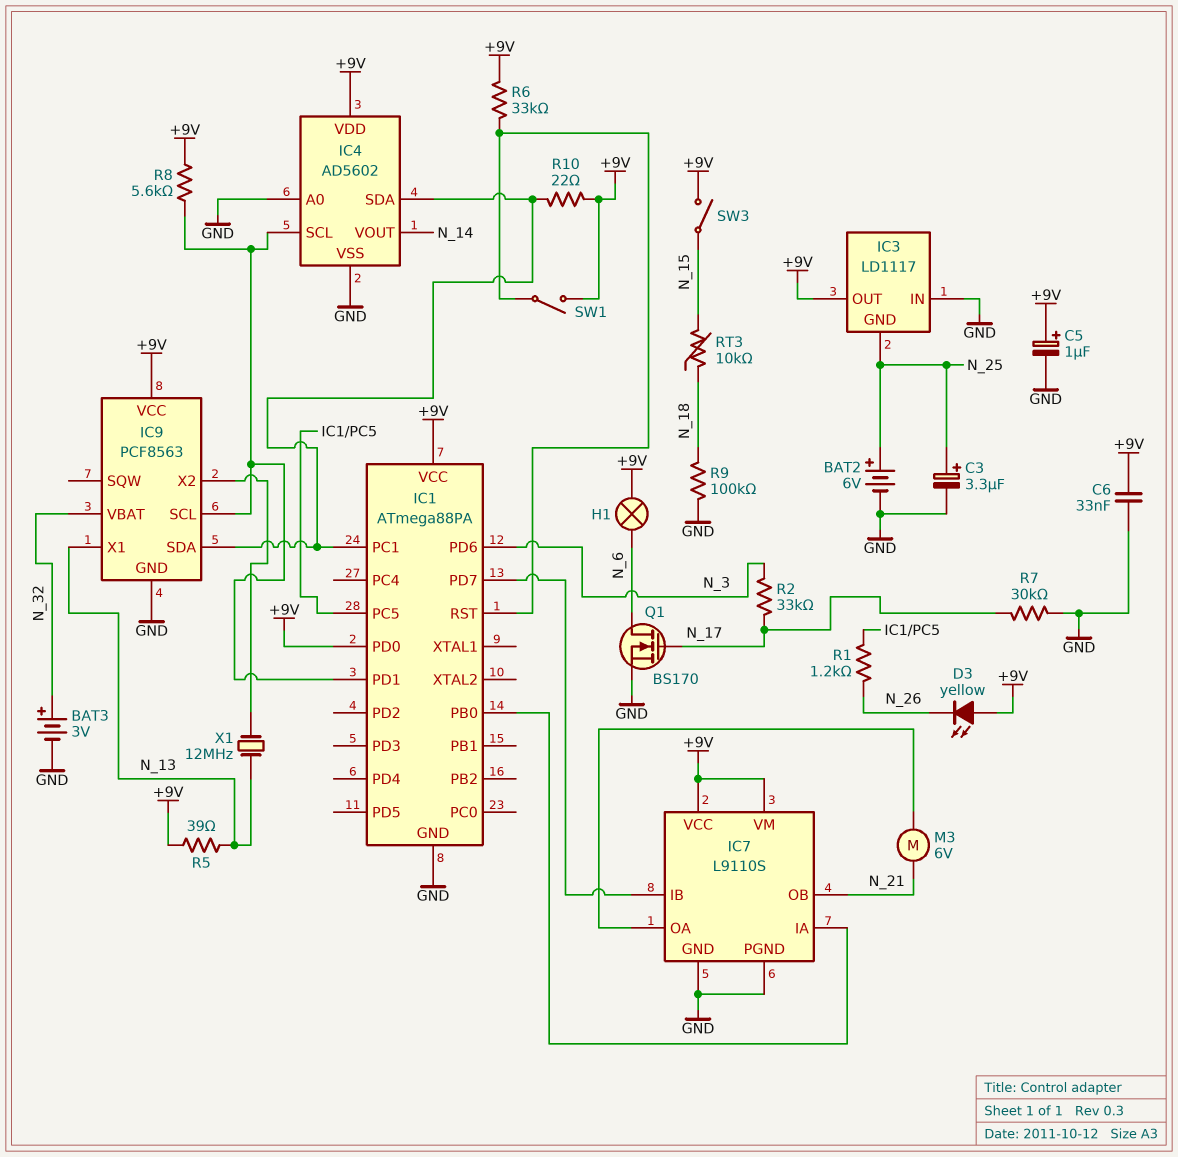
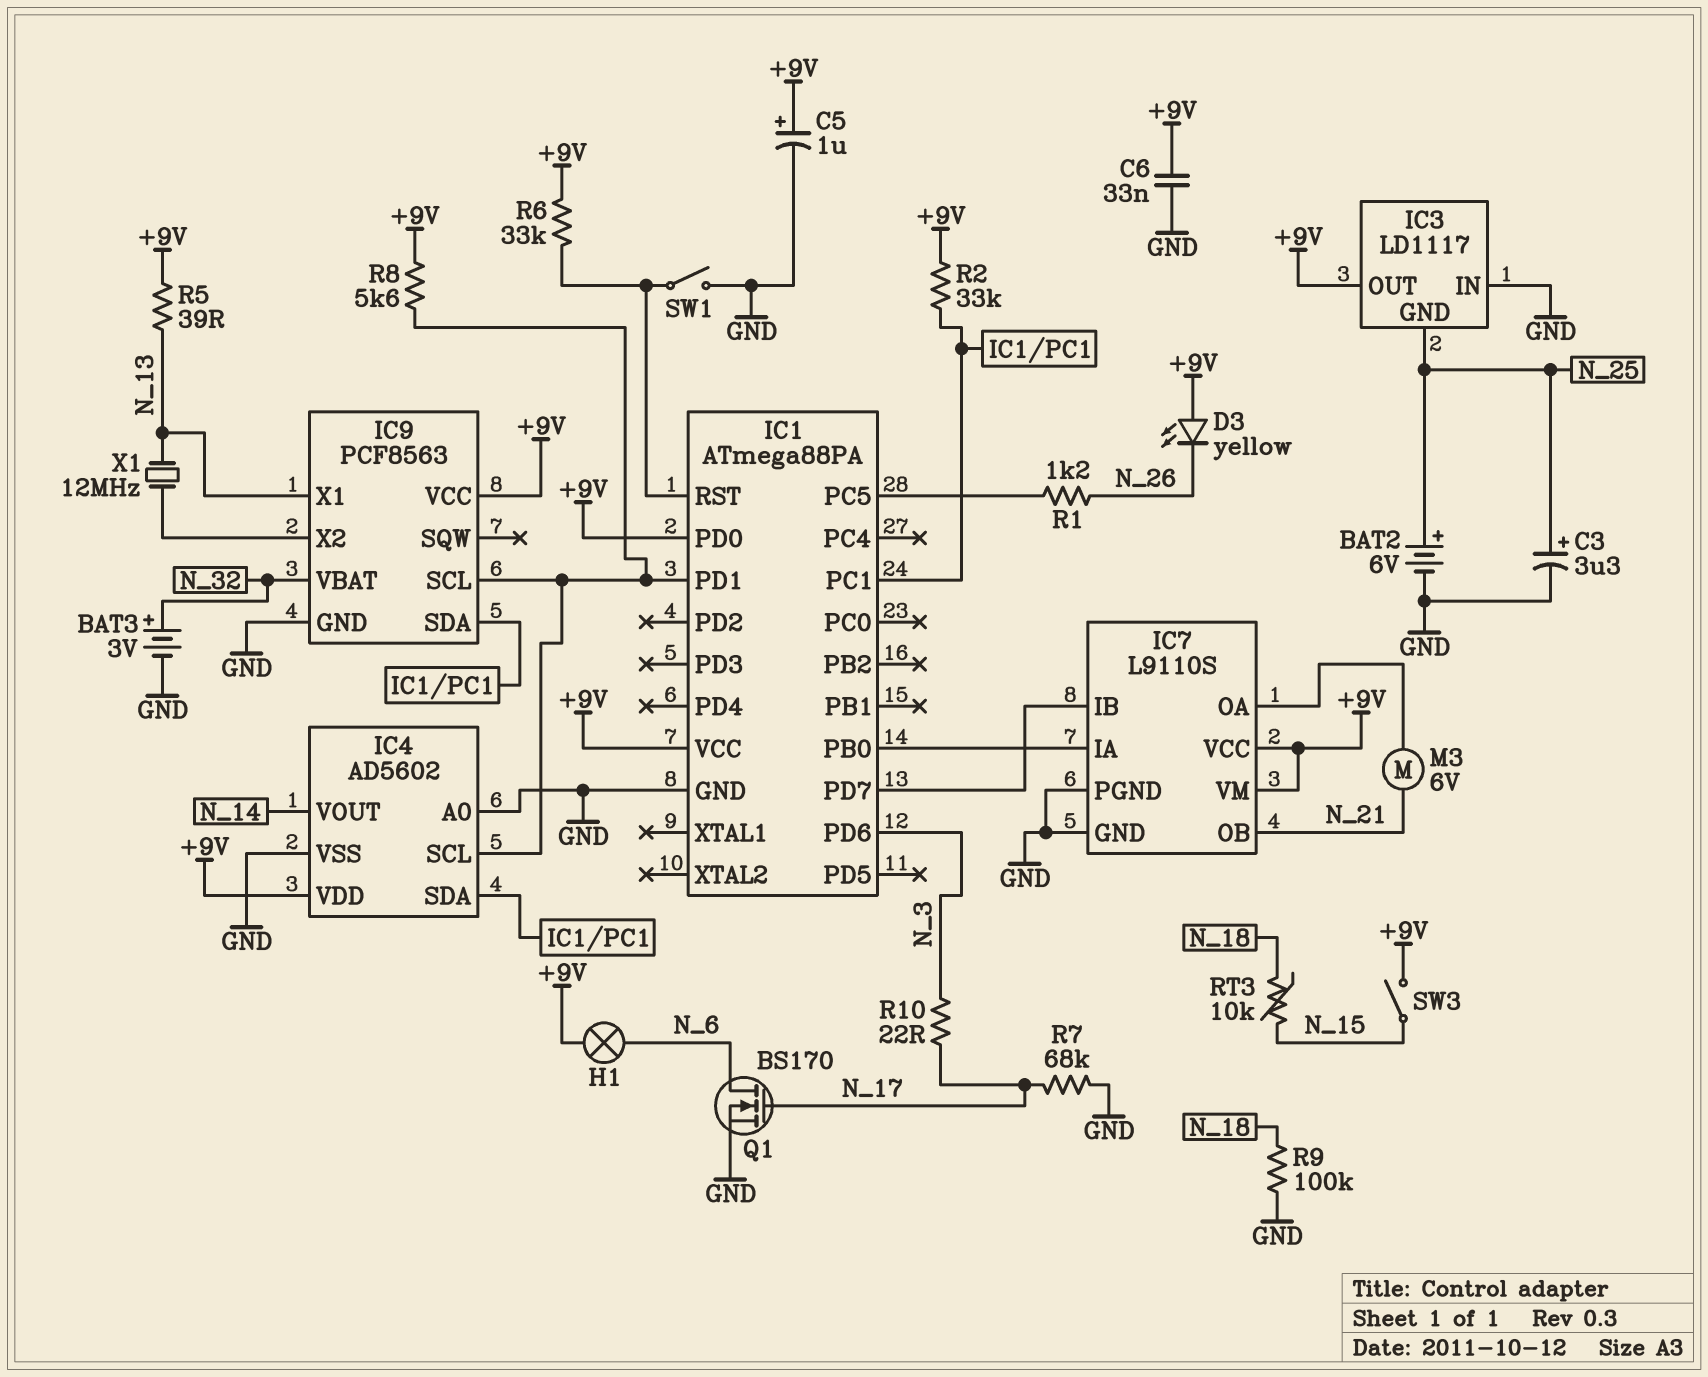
R2: 33k (N_3, N_17) -> 33k (+9V, IC1/PC1)
R7: 30k (GND, N_17) -> 68k (GND, N_17)
R10: 22 (+9V, IC1/PC1) -> 22 (N_3, N_17)
SW1: switch (+9V, IC1/RST) -> switch (GND, IC1/RST)

